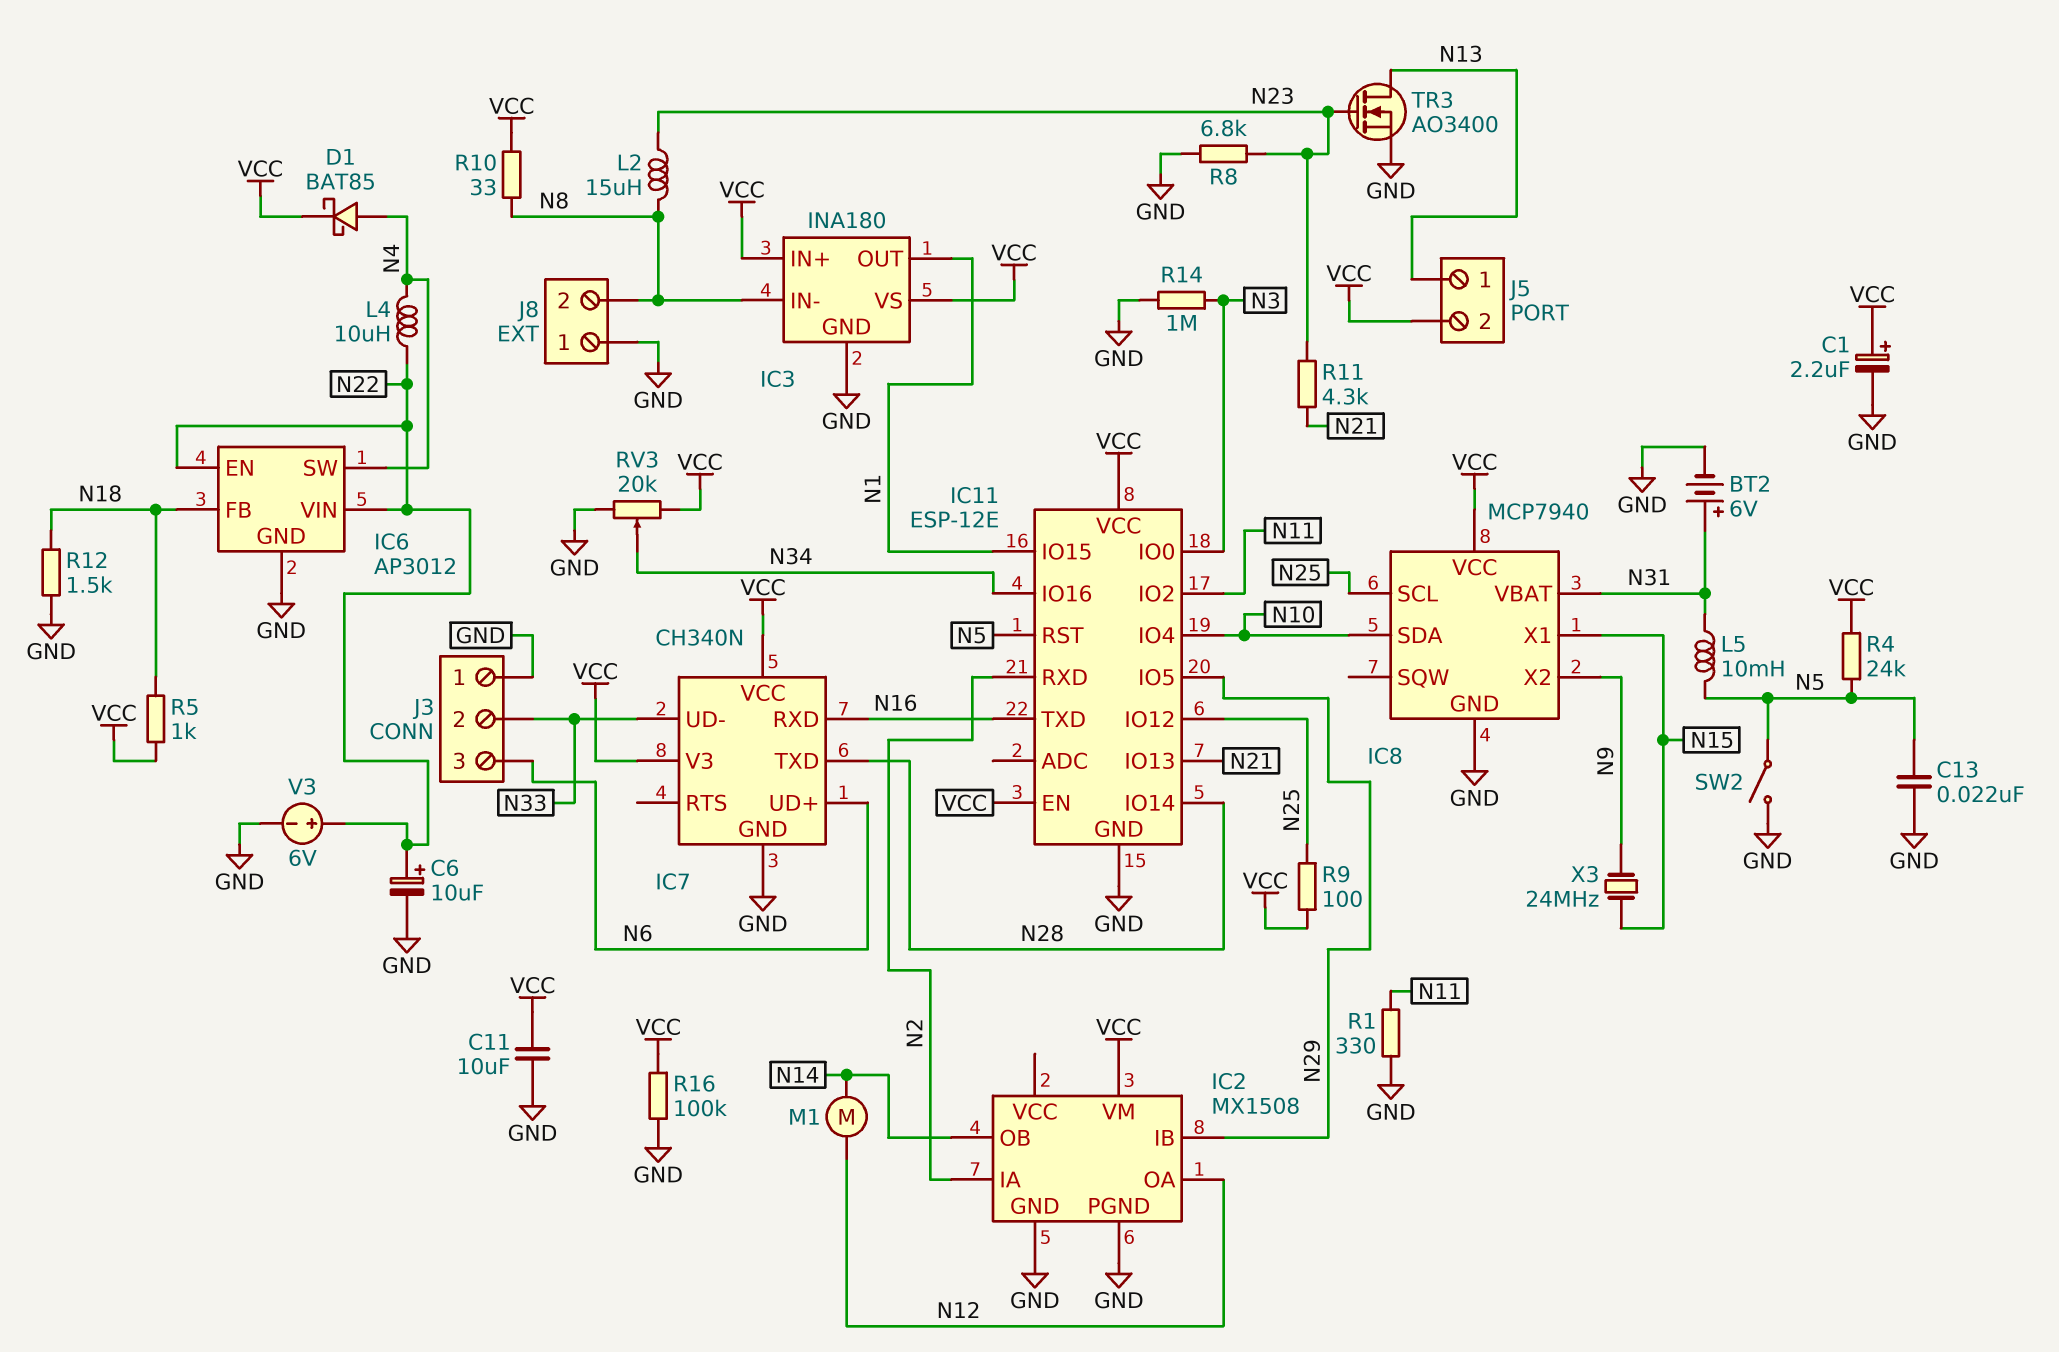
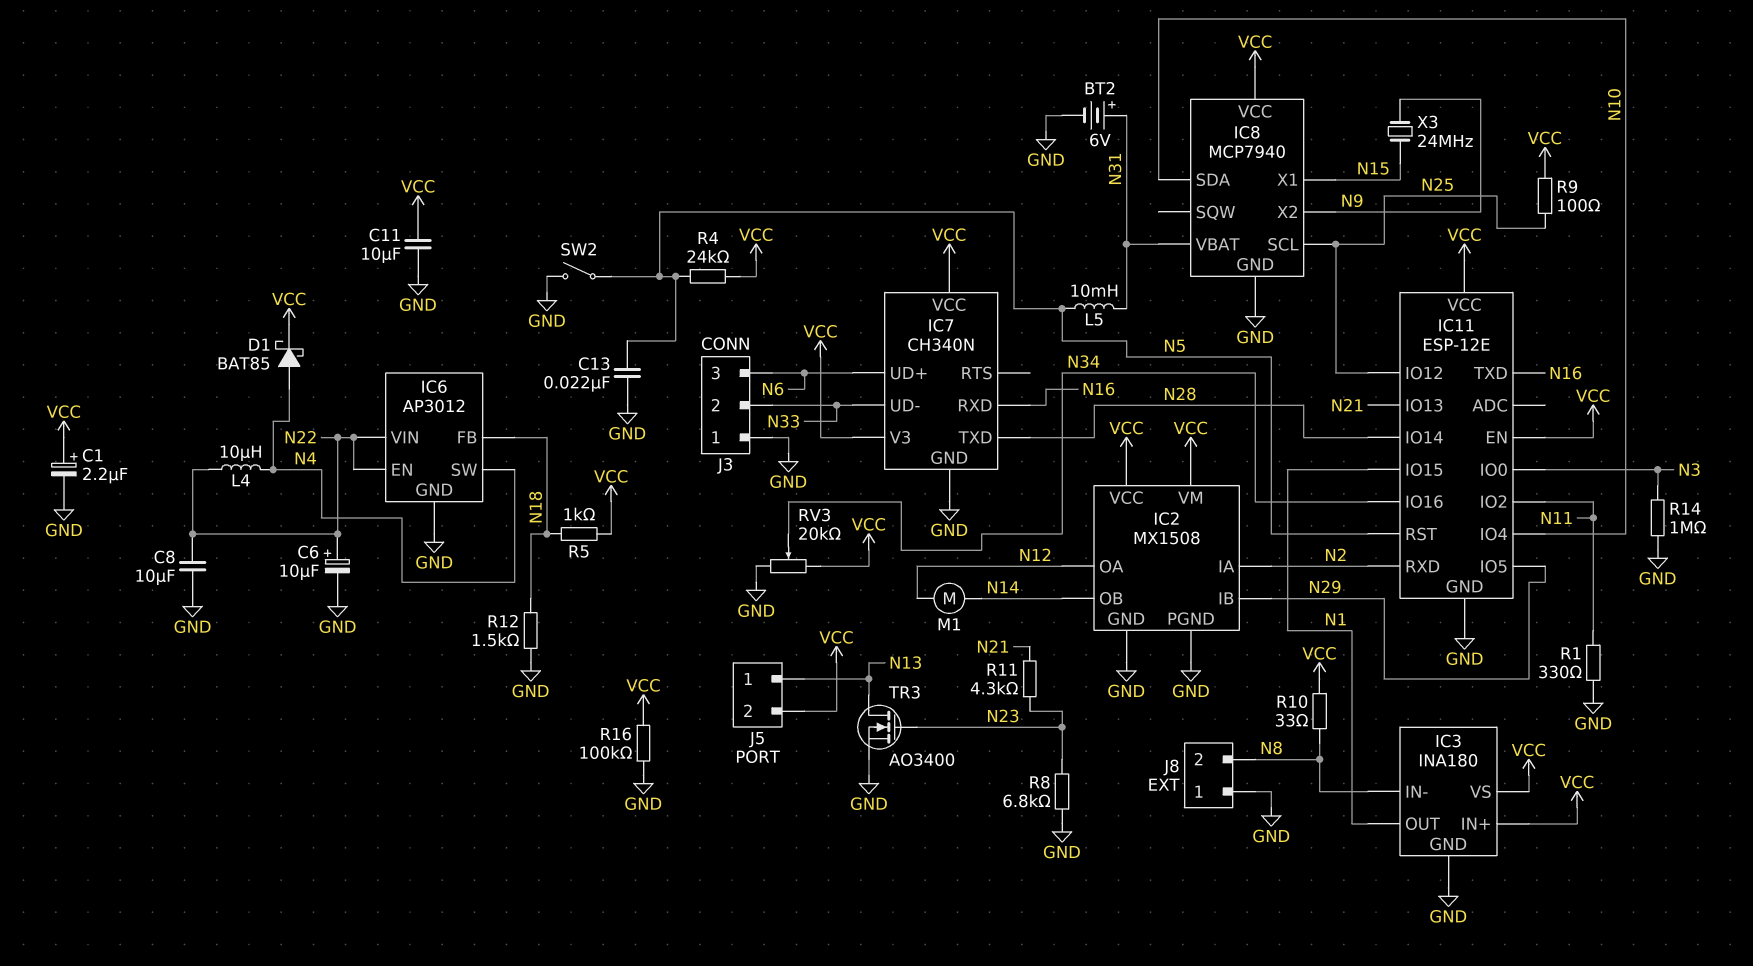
C8: none -> 10uF (GND, N22)
IC2 pin VCC: none -> VCC
L2: 15uH (N8, N23) -> none
V3: 6V (plus N22, minus GND) -> none

